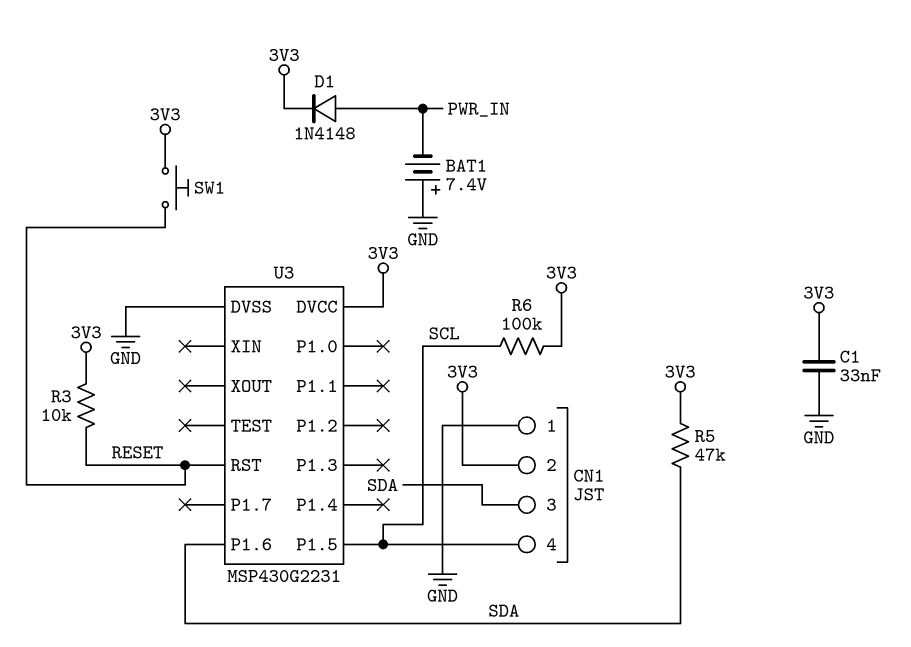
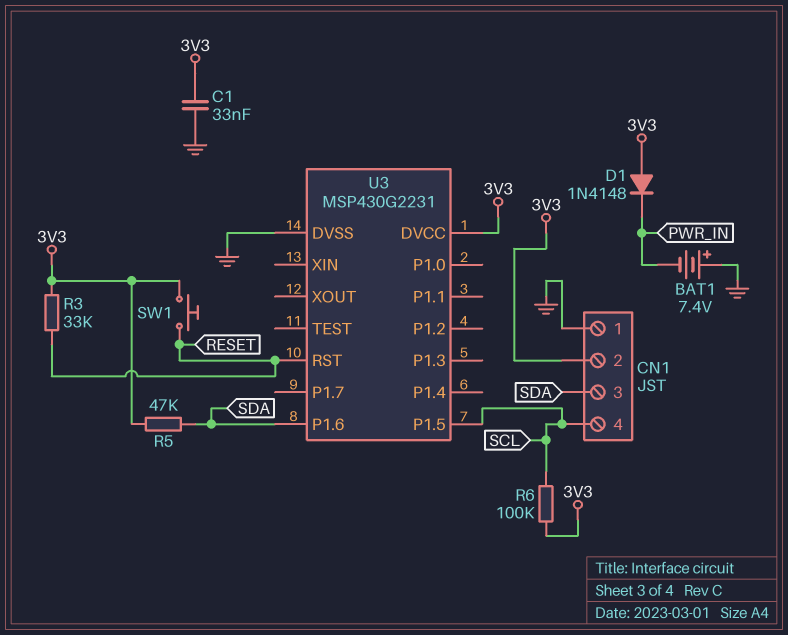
D1: diode 1N4148 (A PWR_IN, K 3V3) -> diode 1N4148 (A 3V3, K PWR_IN)
R3: 10k (3V3, RESET) -> 33k (3V3, RESET)

